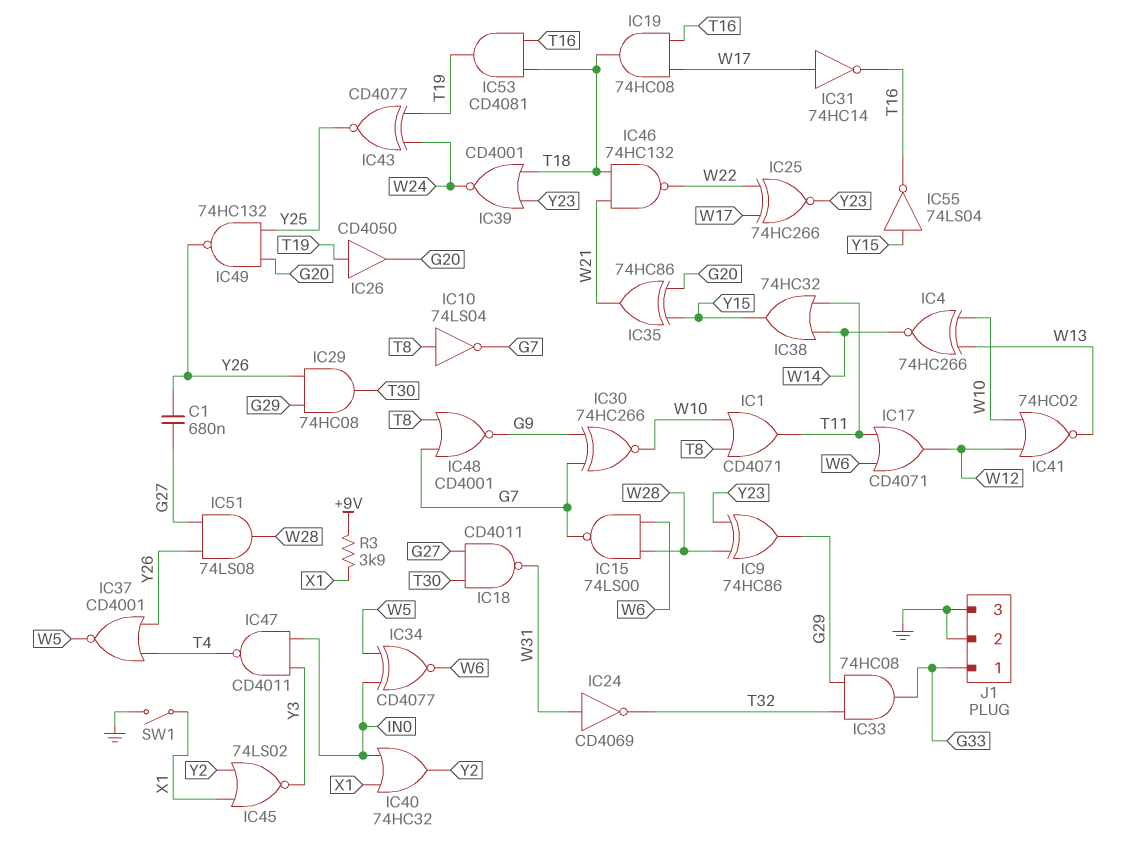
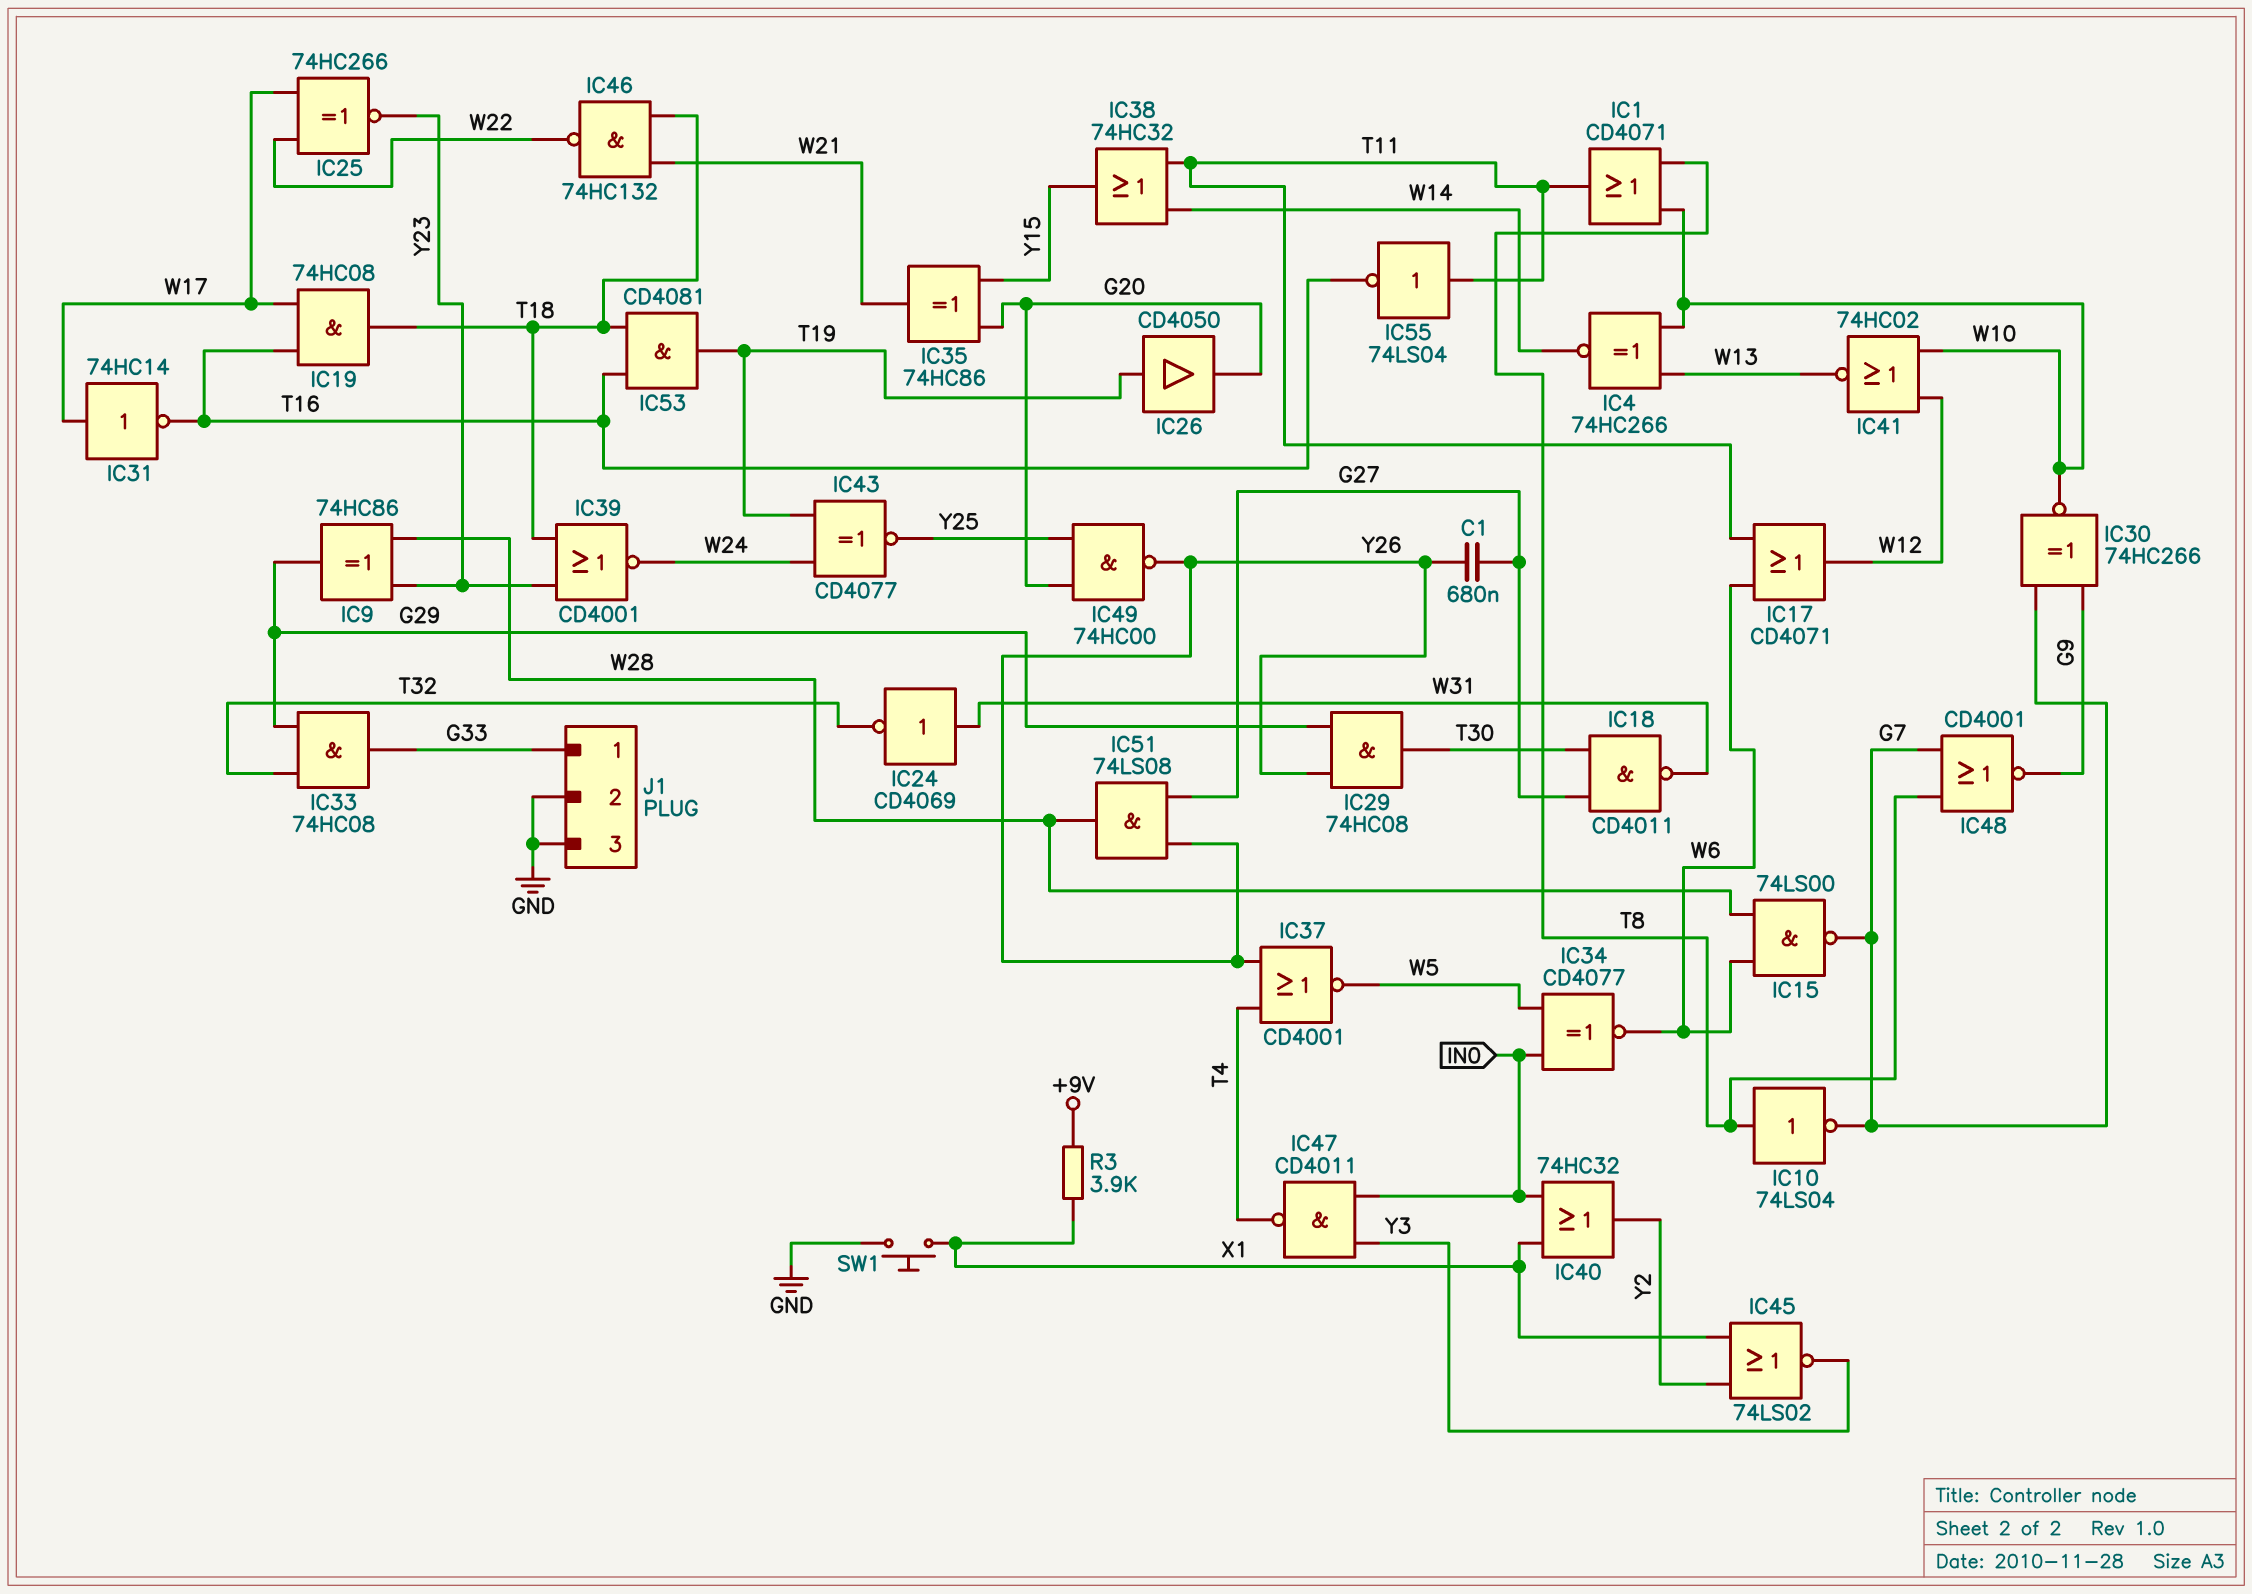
IC49: NAND 74HC132 (in G20, in Y25, out Y26) -> NAND 74HC00 (in G20, in Y25, out Y26)
IC55: NOT 74LS04 (in Y15, out T16) -> NOT 74LS04 (in T11, out T16)
SW1: switch (GND, X1) -> button (GND, X1)

